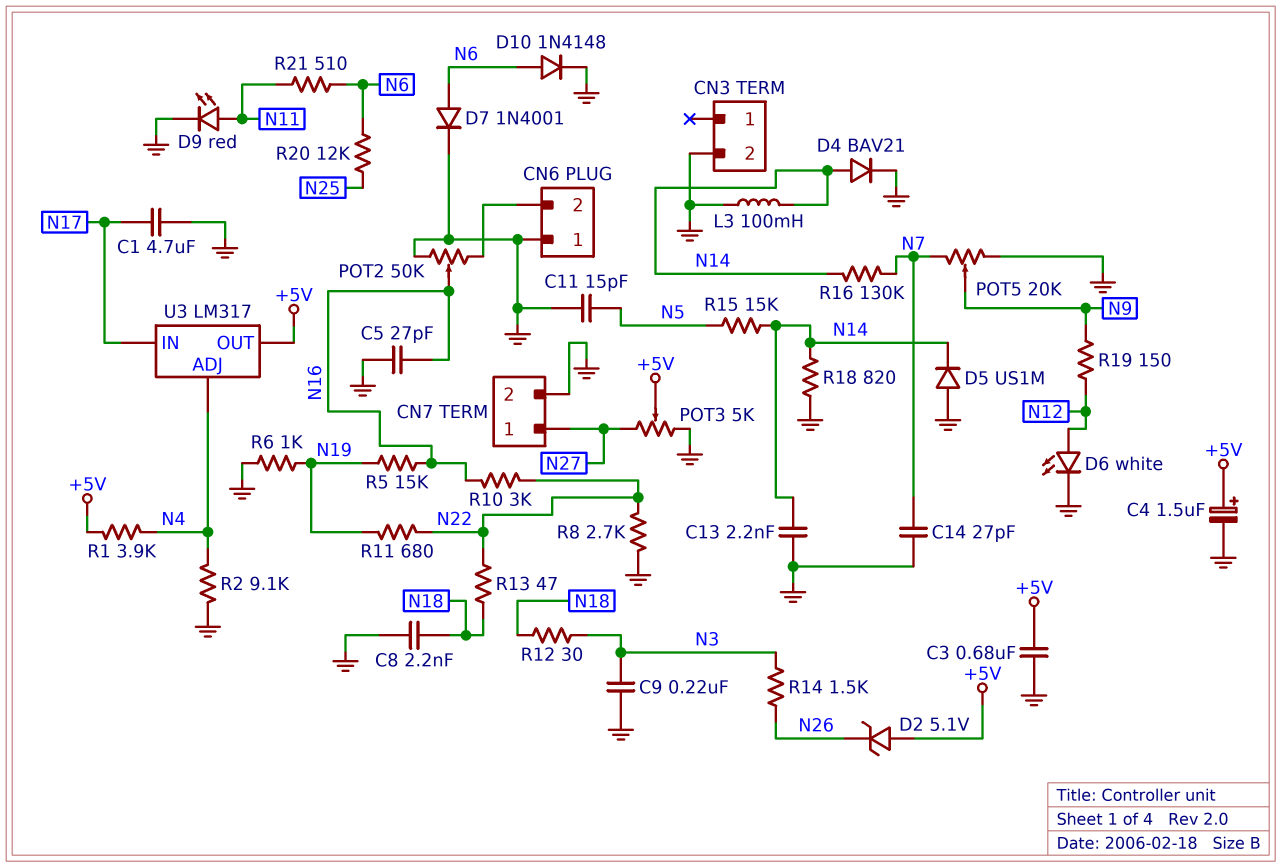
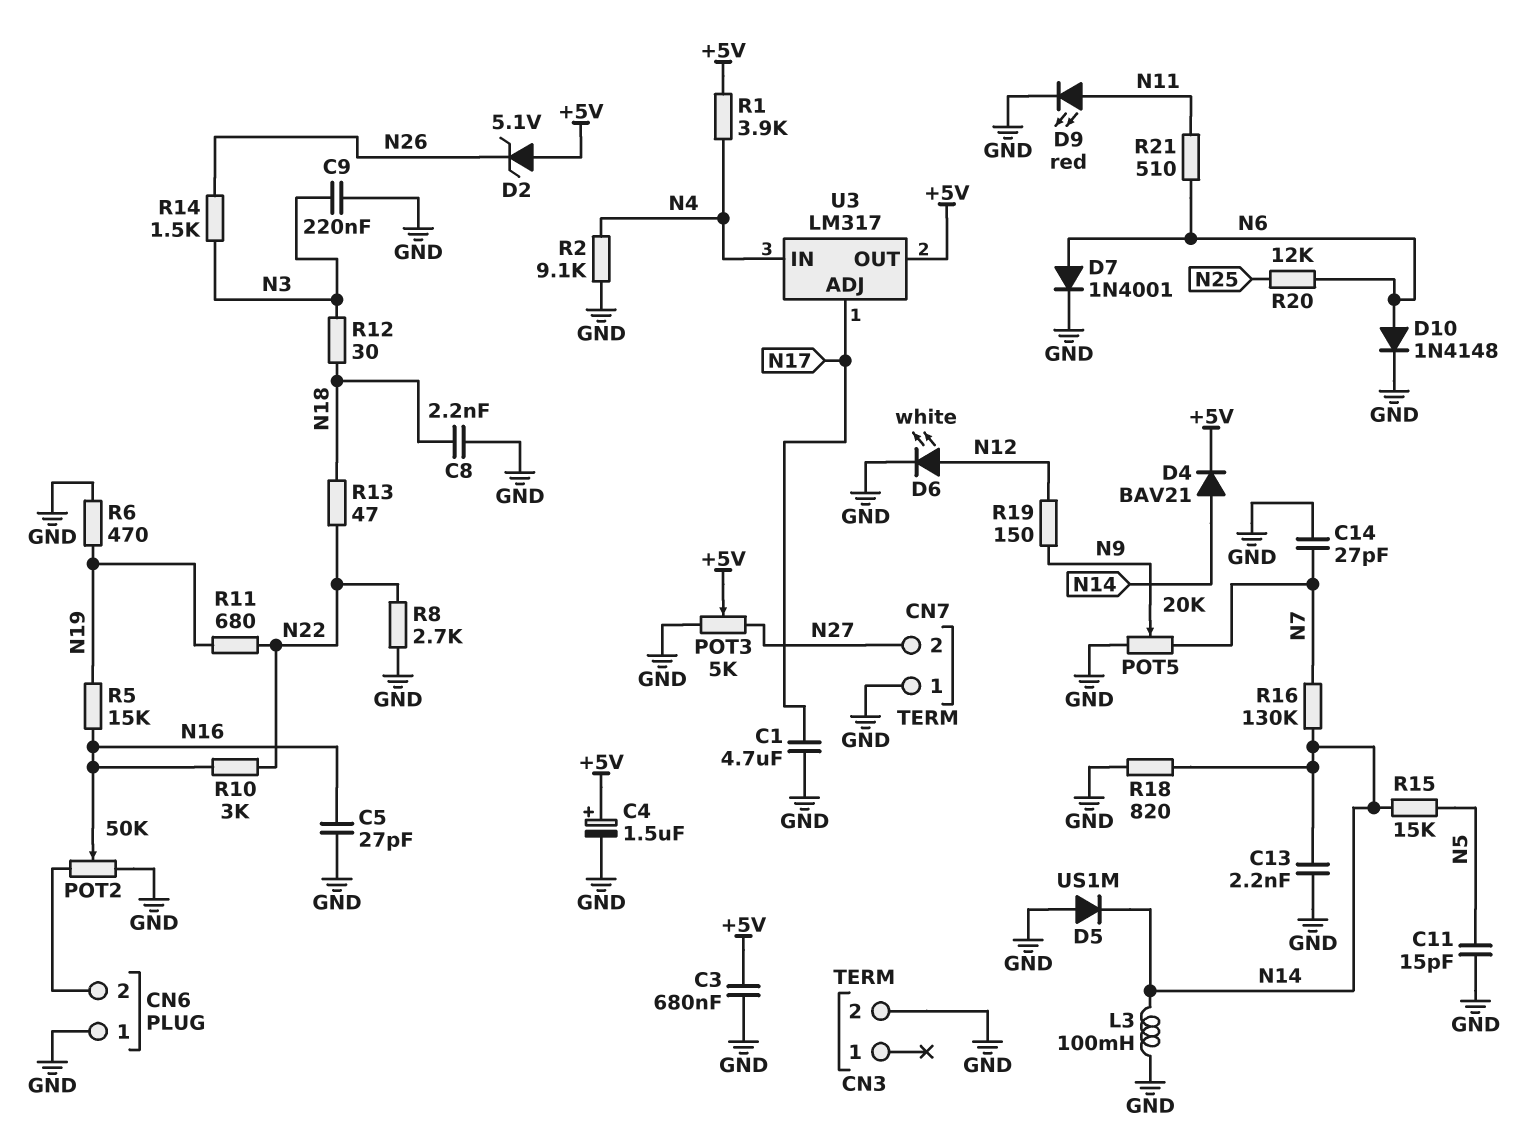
CN7 pin 1: N27 -> GND
CN7 pin 2: GND -> N27
D4: diode BAV21 (A N14, K GND) -> diode BAV21 (A N14, K +5V)
R6: 1k (GND, N19) -> 470 (GND, N19)
U3 pin ADJ: N4 -> N17
U3 pin IN: N17 -> N4

